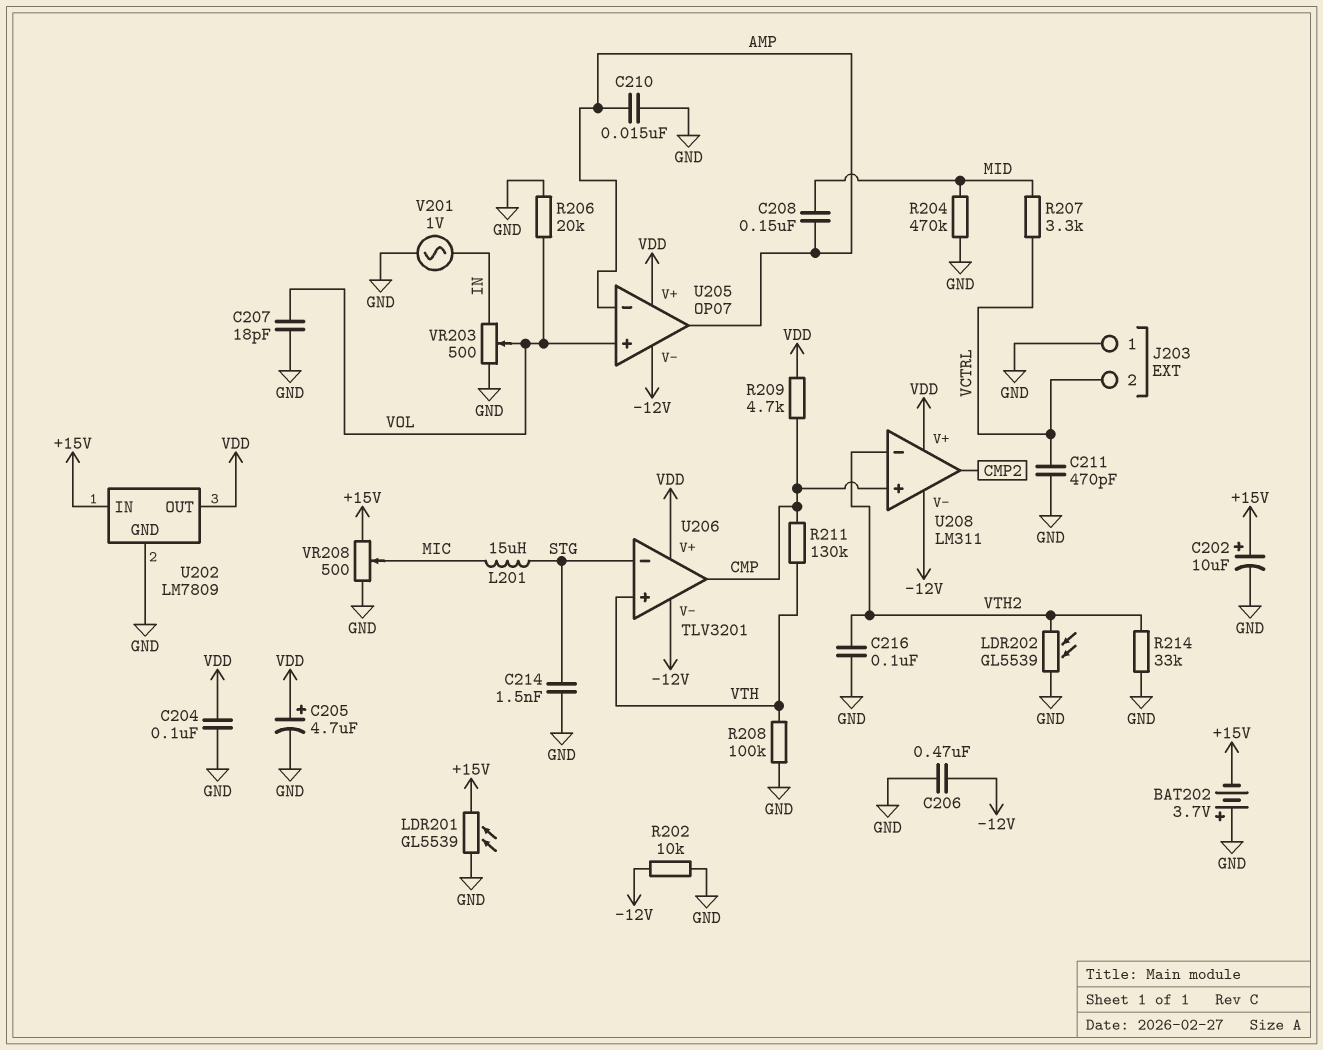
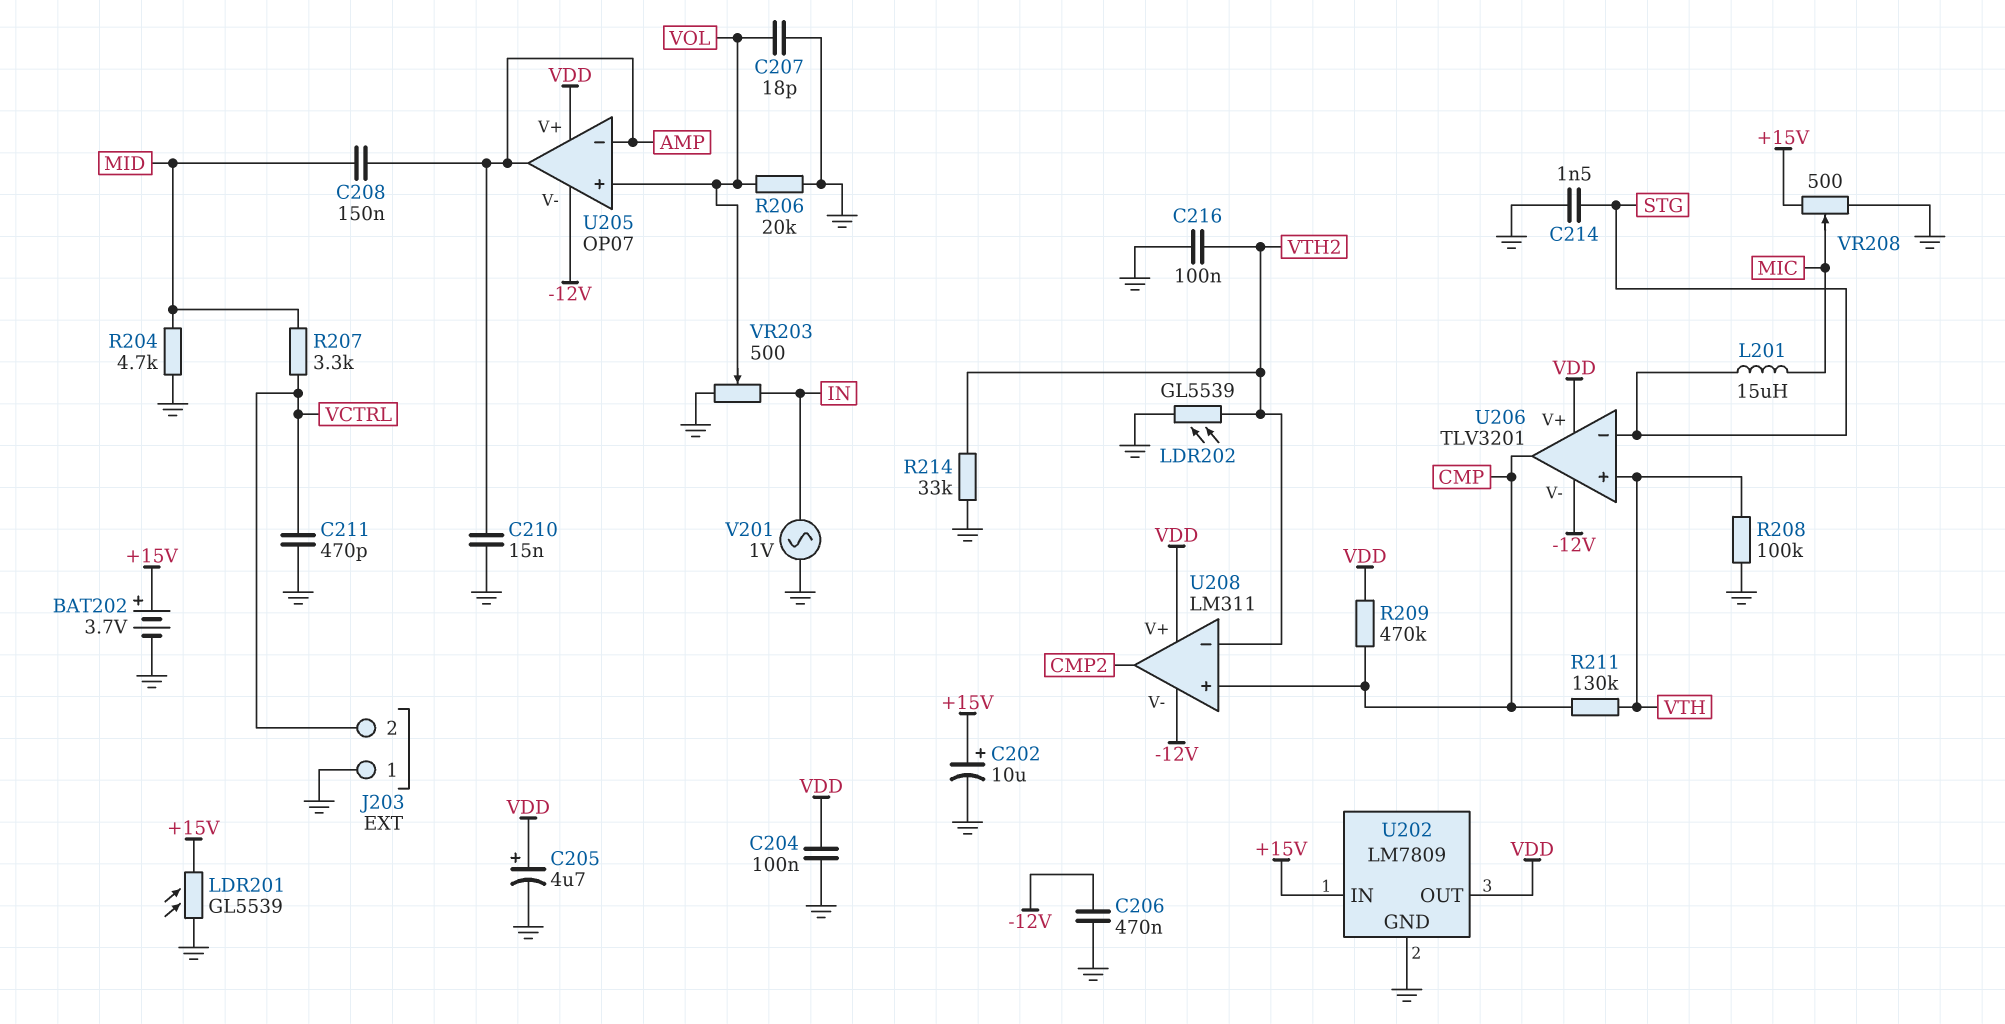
BAT202: 3.7V (plus GND, minus +15V) -> 3.7V (plus +15V, minus GND)
R202: 10k (-12V, GND) -> none
R204: 470k (GND, MID) -> 4.7k (GND, MID)
R209: 4.7k (CMP, VDD) -> 470k (CMP, VDD)

